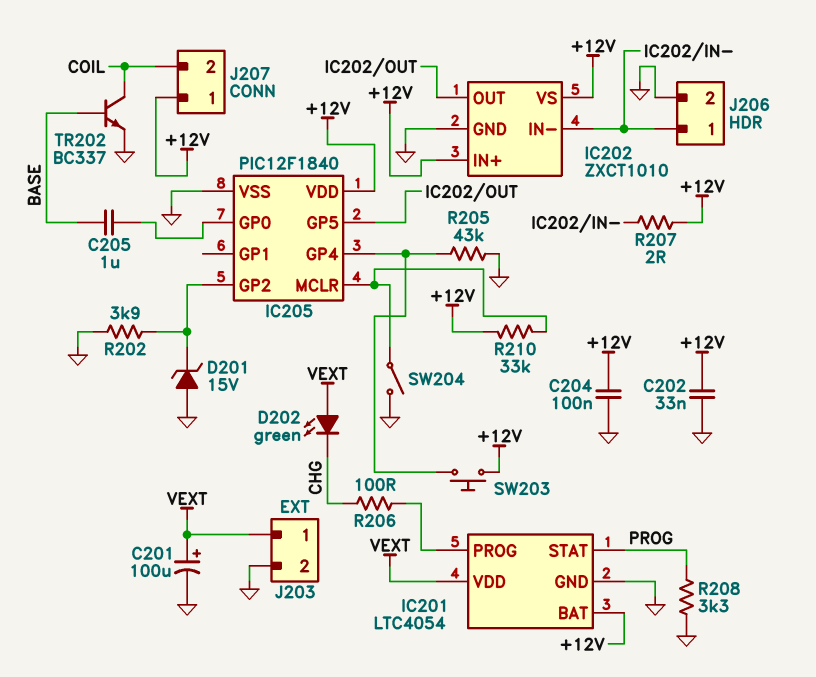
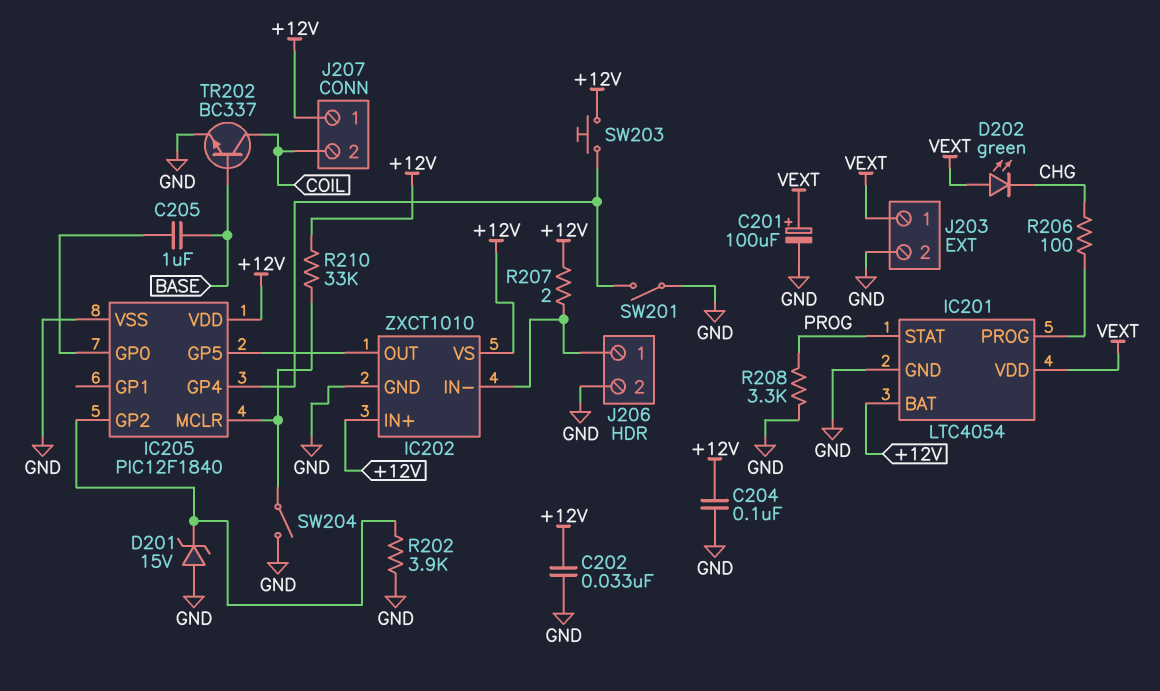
R205: 43k (GND, IC205/GP4) -> none
SW201: none -> switch (GND, IC205/GP4)

